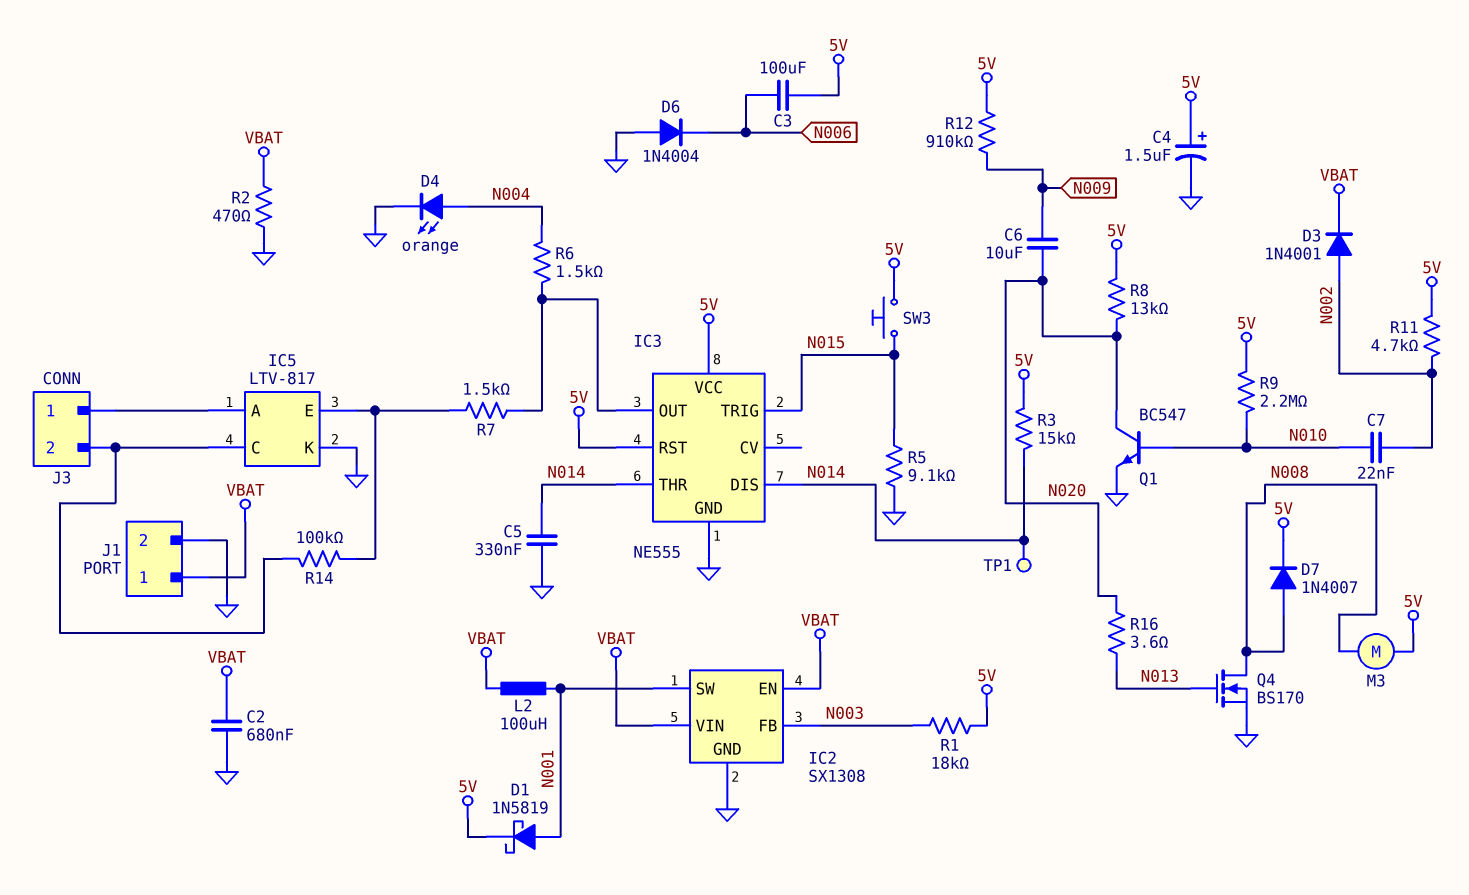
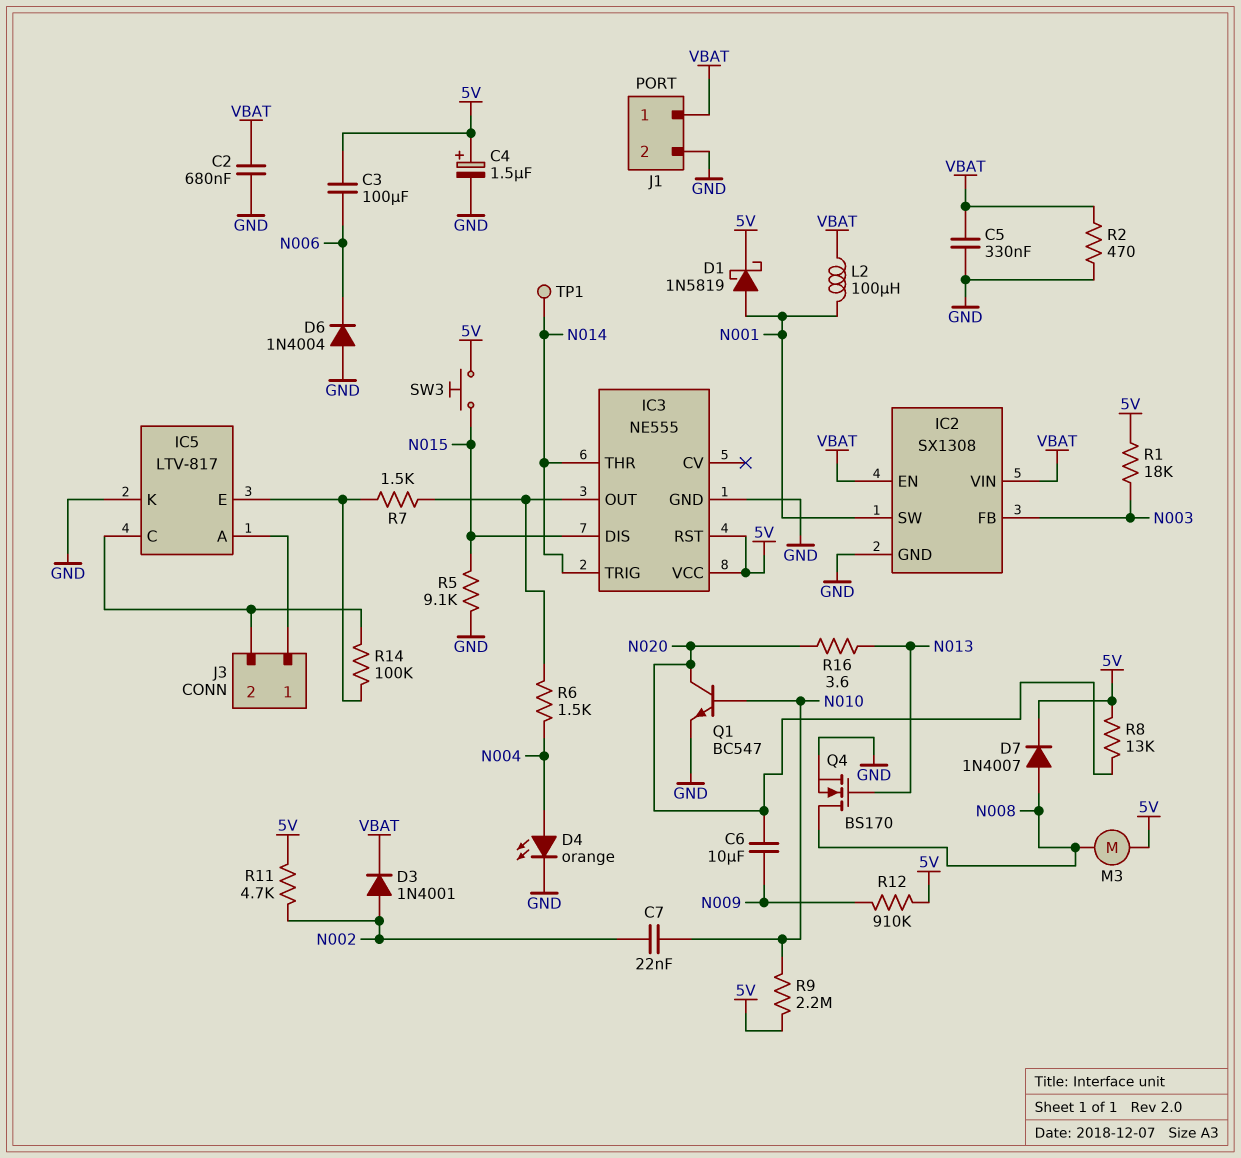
C5: 330nF (GND, N014) -> 330nF (GND, VBAT)
IC3 pin DIS: N014 -> N015
IC3 pin TRIG: N015 -> N014
R3: 15k (5V, N014) -> none

